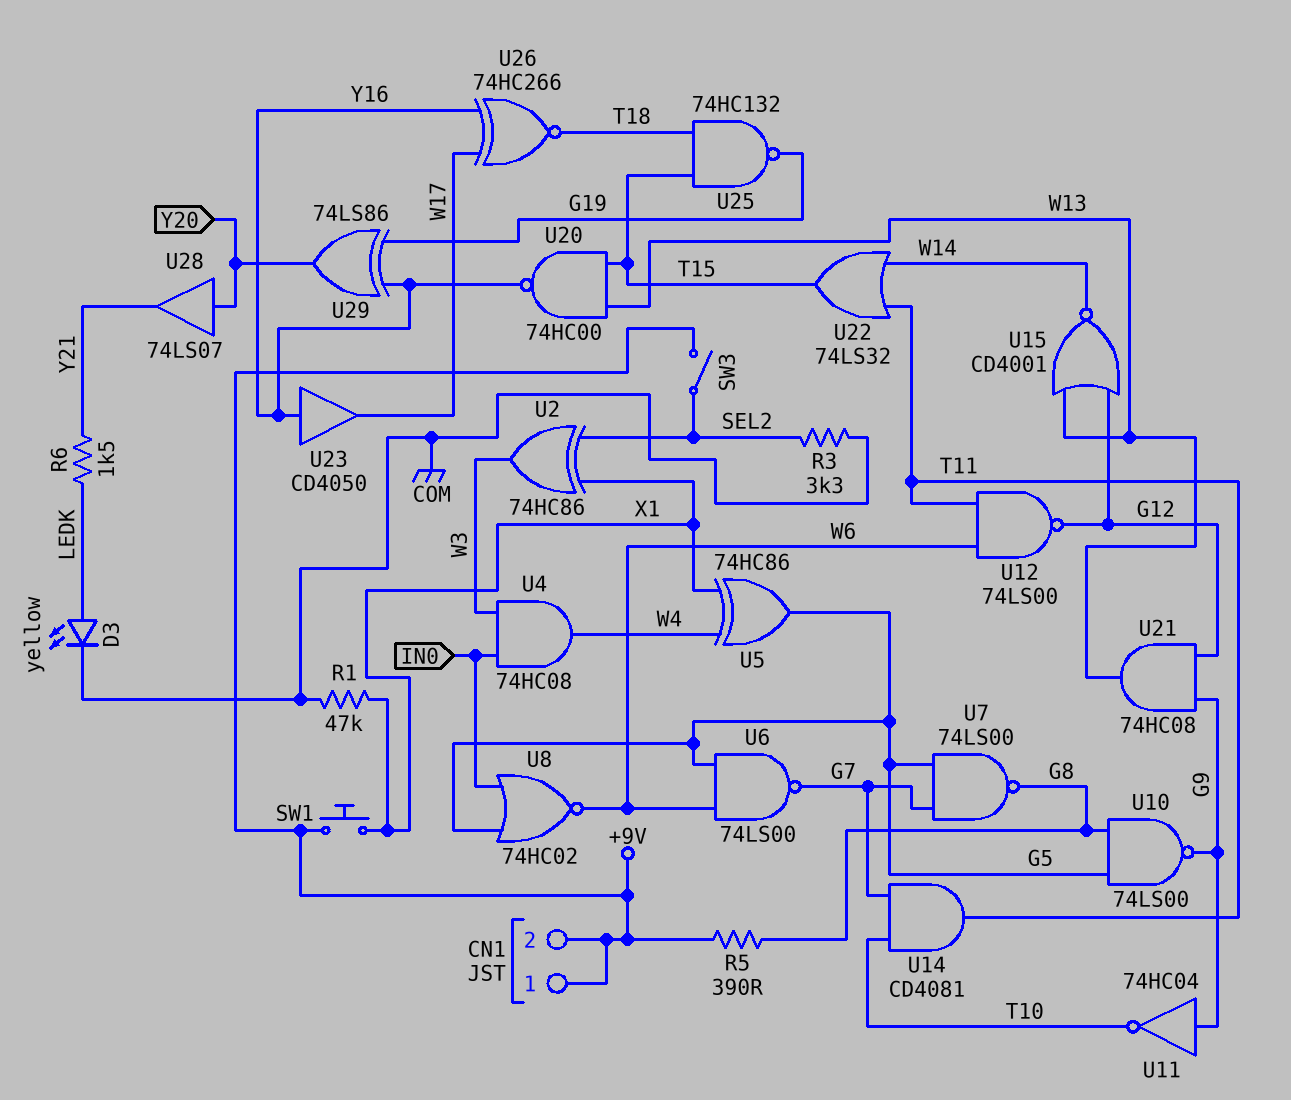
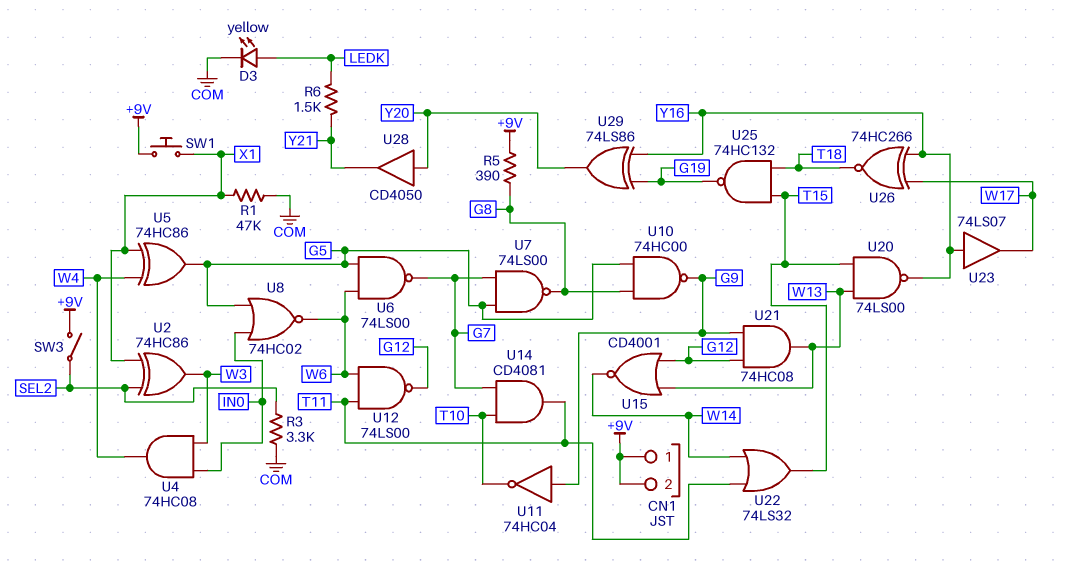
U10: NAND 74LS00 (in G5, in G8, out G9) -> NAND 74HC00 (in G5, in G8, out G9)
U20: NAND 74HC00 (in T15, in W13, out Y16) -> NAND 74LS00 (in T15, in W13, out Y16)
U23: buffer CD4050 (in Y16, out W17) -> buffer 74LS07 (in Y16, out W17)
U28: buffer 74LS07 (in Y20, out Y21) -> buffer CD4050 (in Y20, out Y21)

